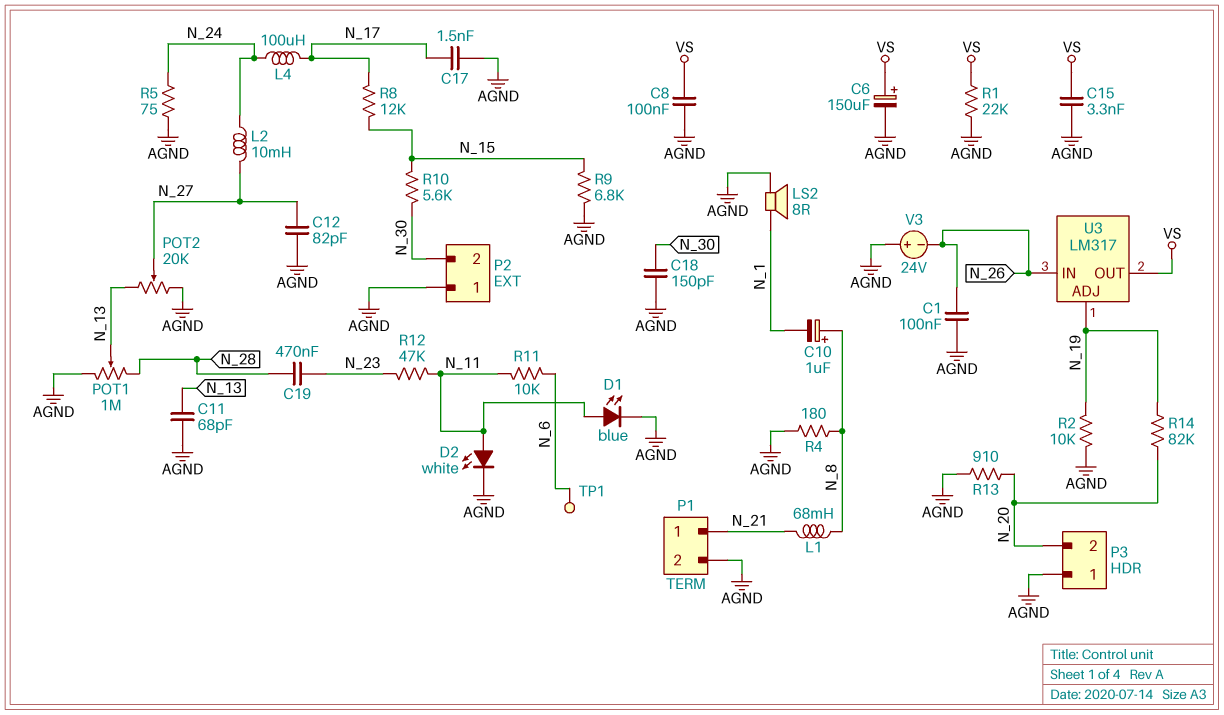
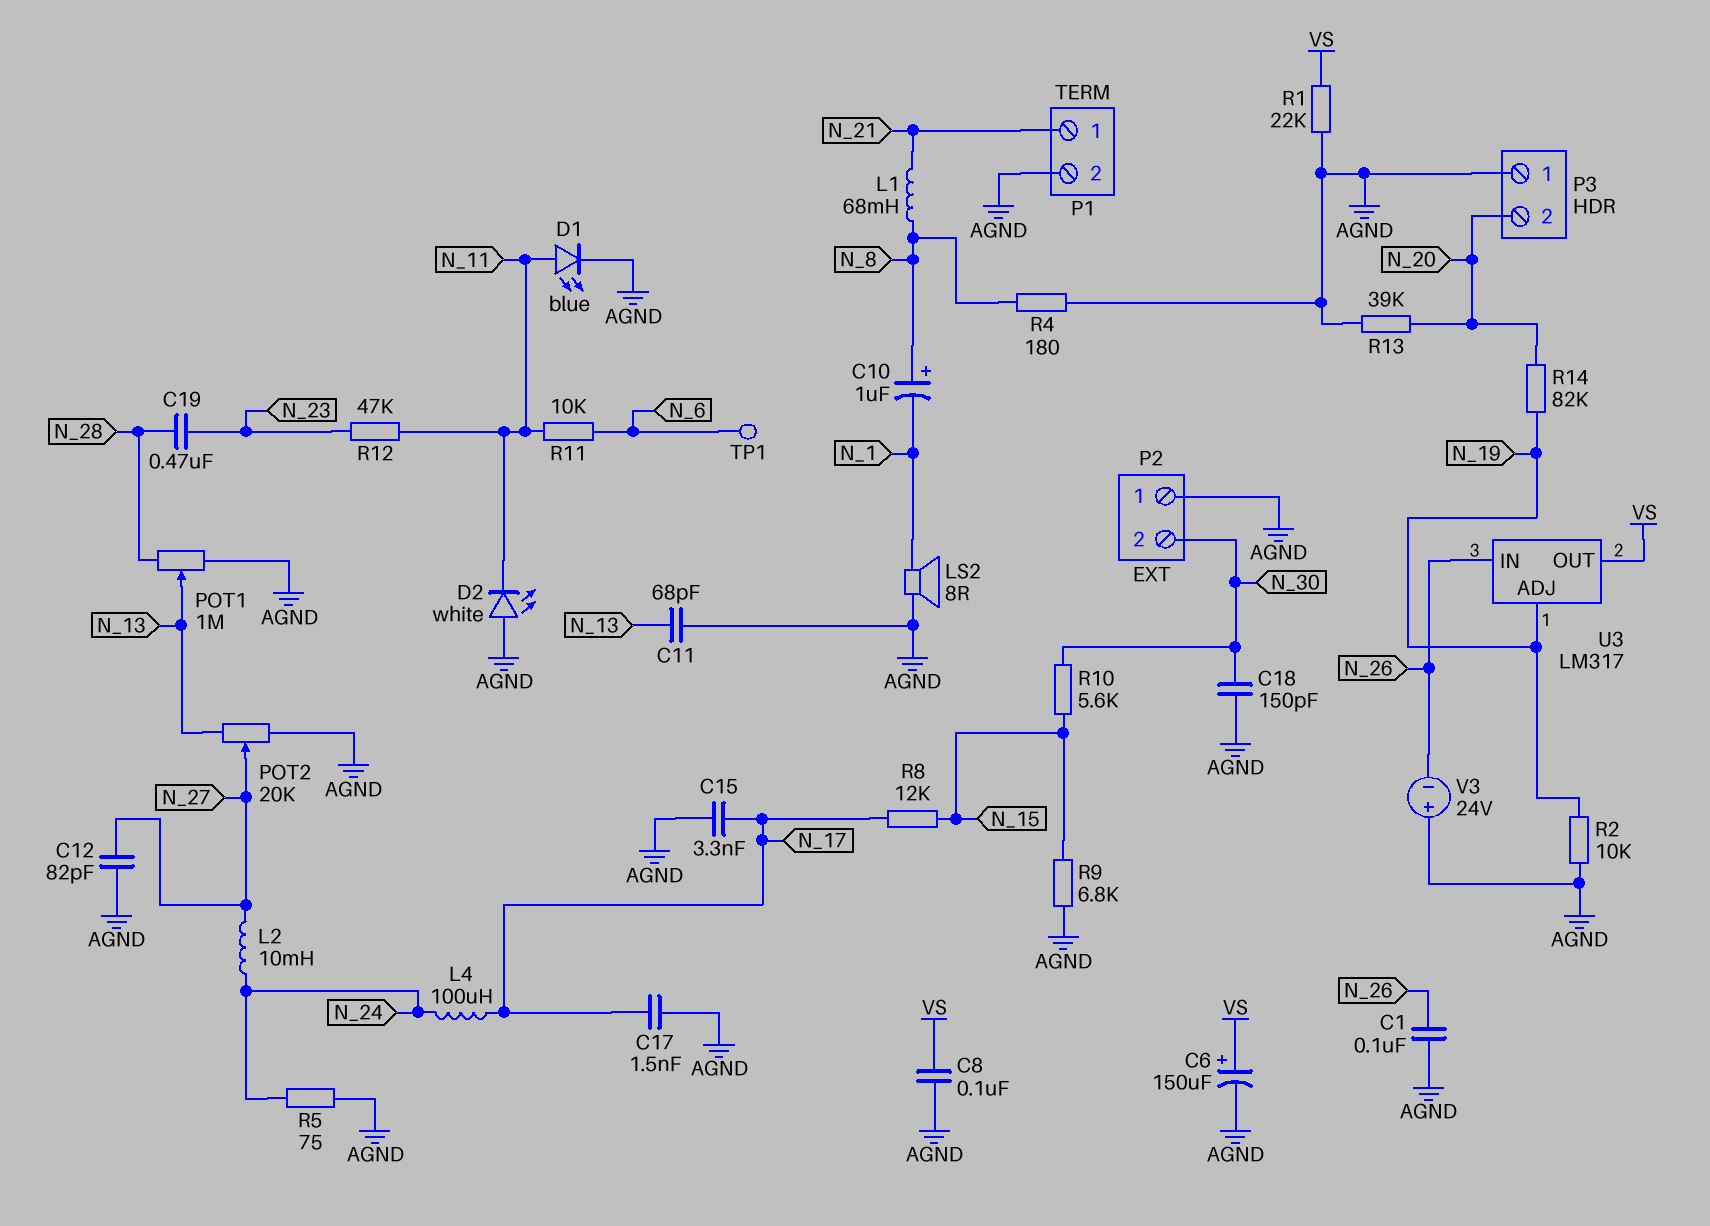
C15: 3.3nF (AGND, VS) -> 3.3nF (AGND, N_17)
D2: LED white (A N_11, K AGND) -> LED white (A AGND, K N_11)
R13: 910 (AGND, N_20) -> 39k (AGND, N_20)

